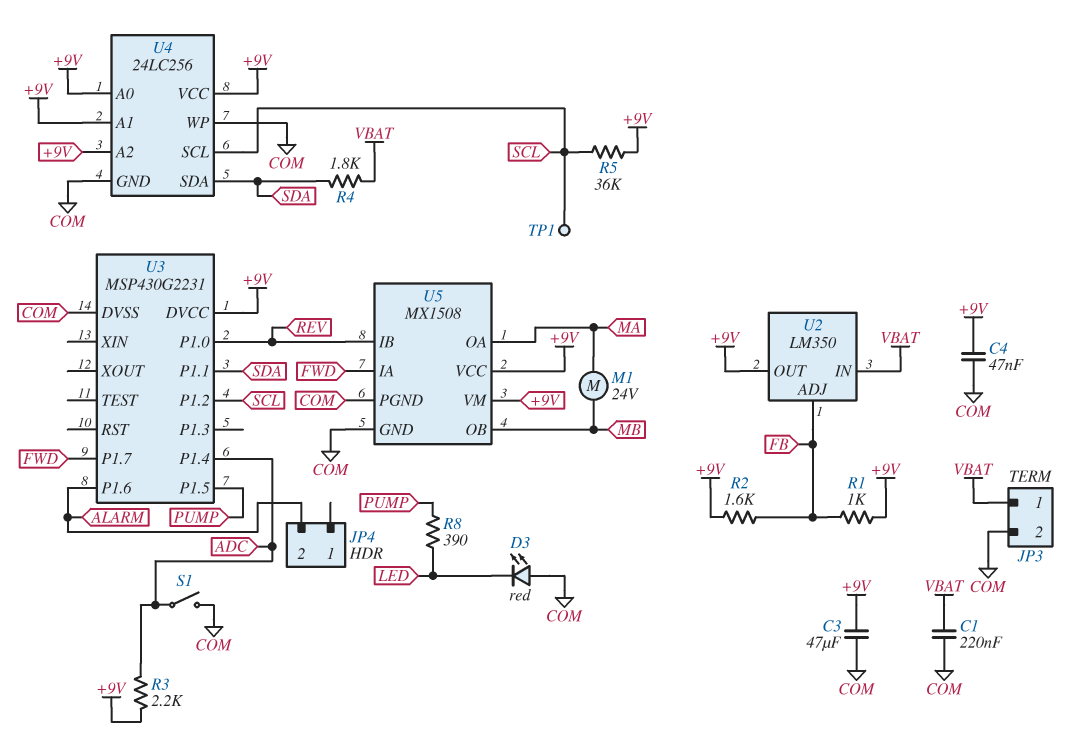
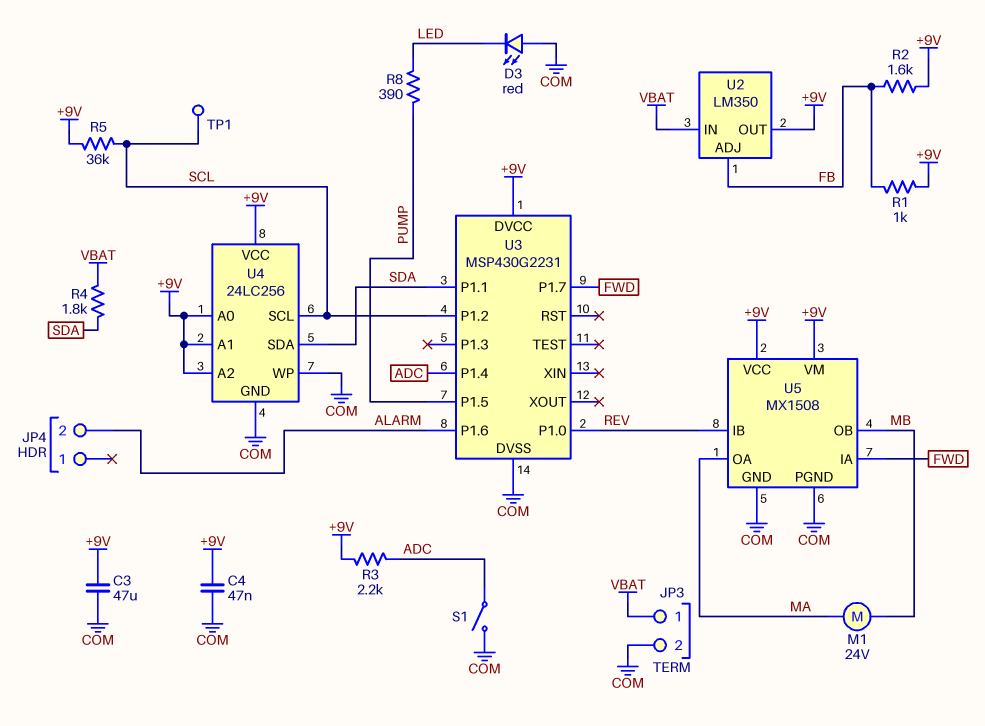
C1: 220nF (COM, VBAT) -> none

